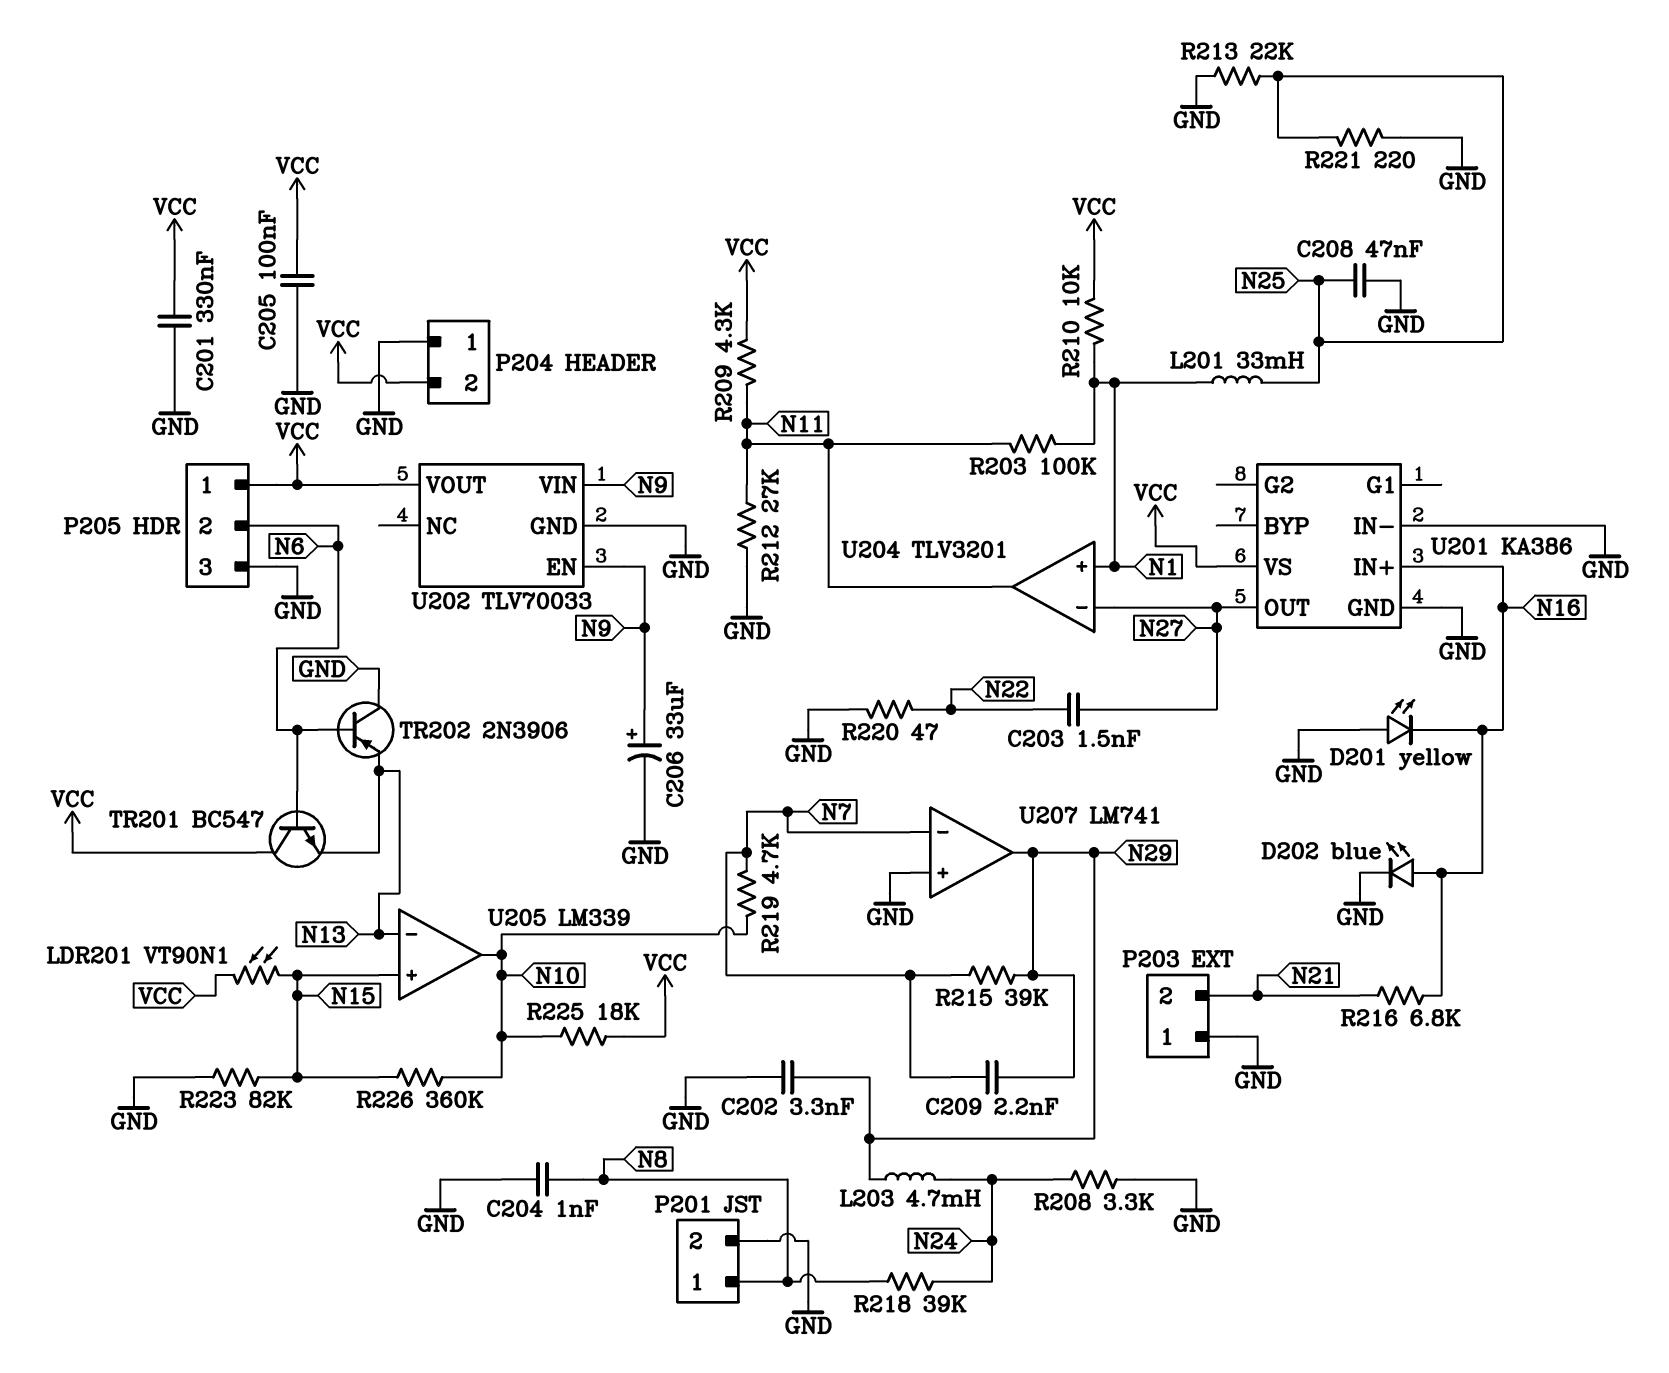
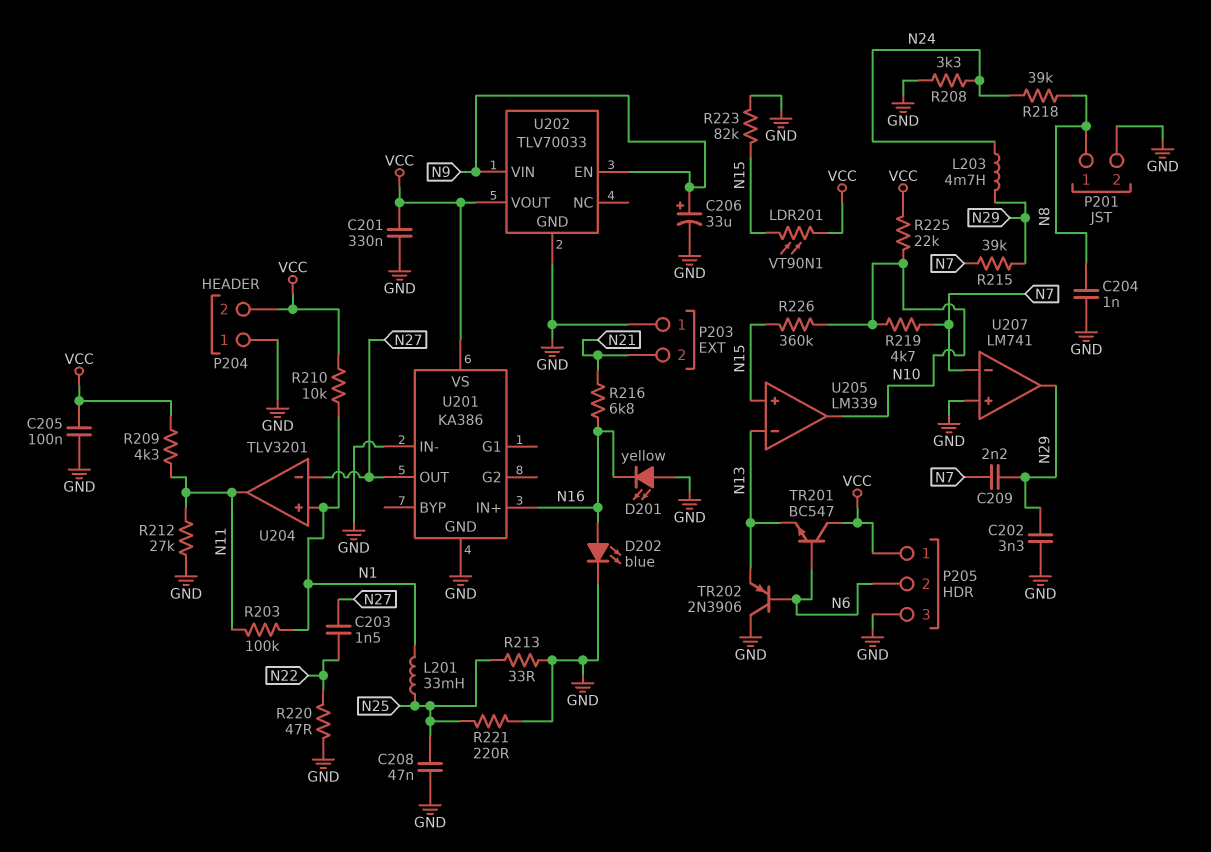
R213: 22k (GND, N25) -> 33 (GND, N25)
R225: 18k (N10, VCC) -> 22k (N10, VCC)

